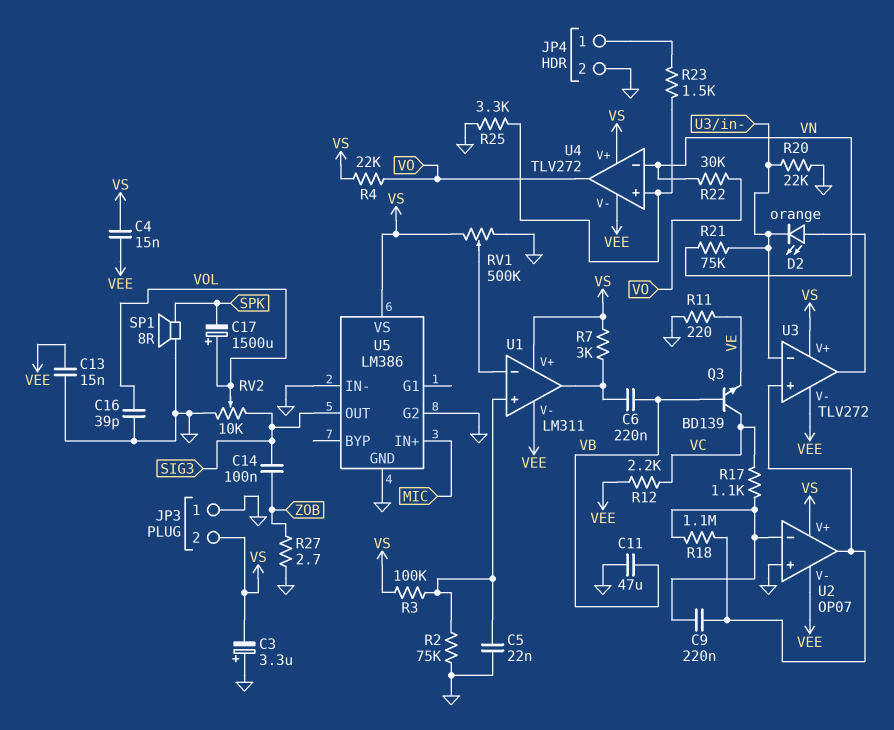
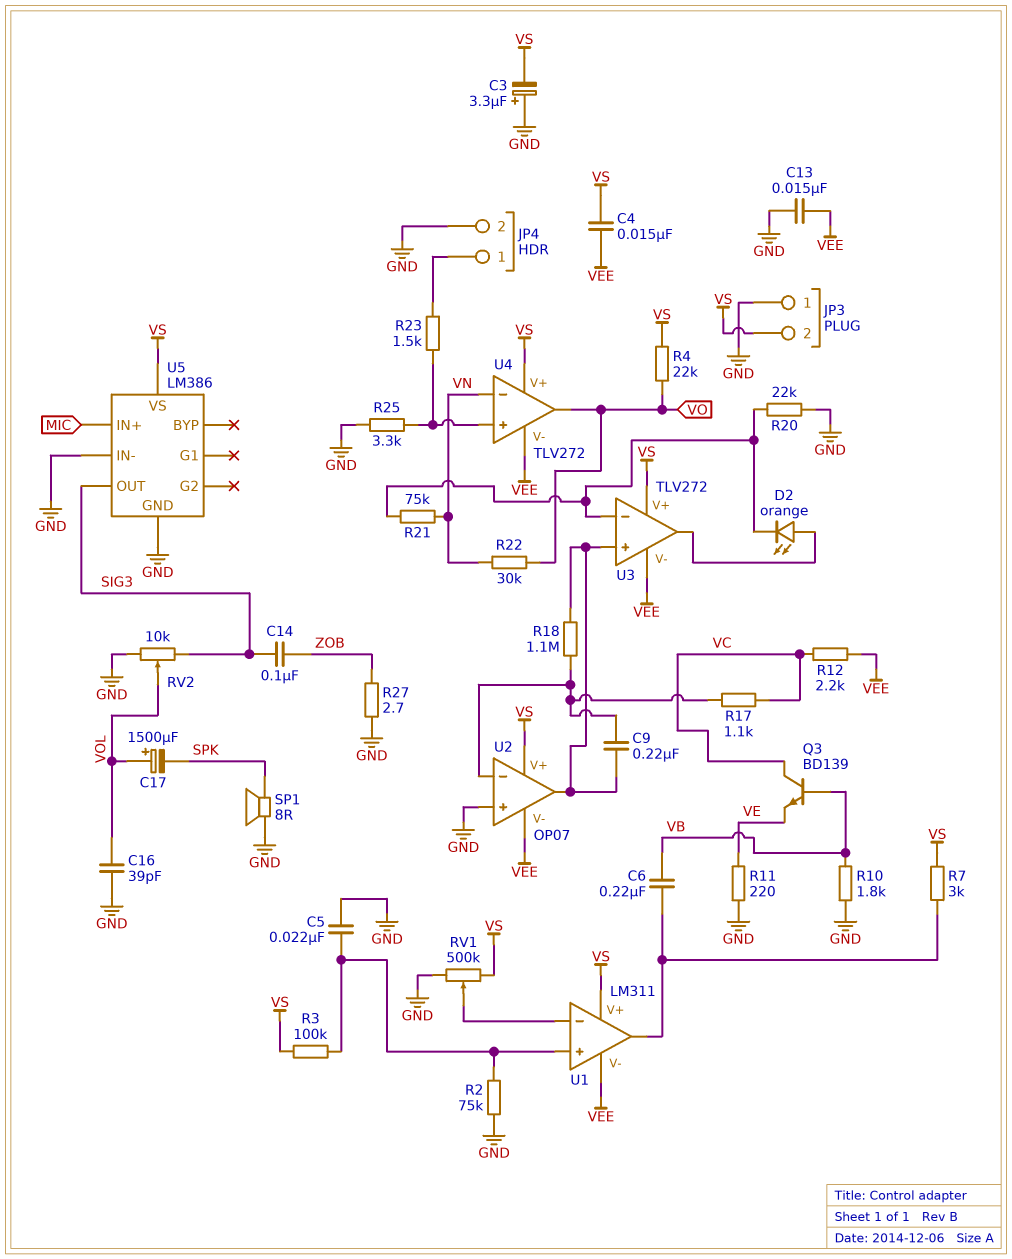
C11: 47uF (GND, VB) -> none
R10: none -> 1.8k (GND, VB)
U5 pin G2: GND -> none

